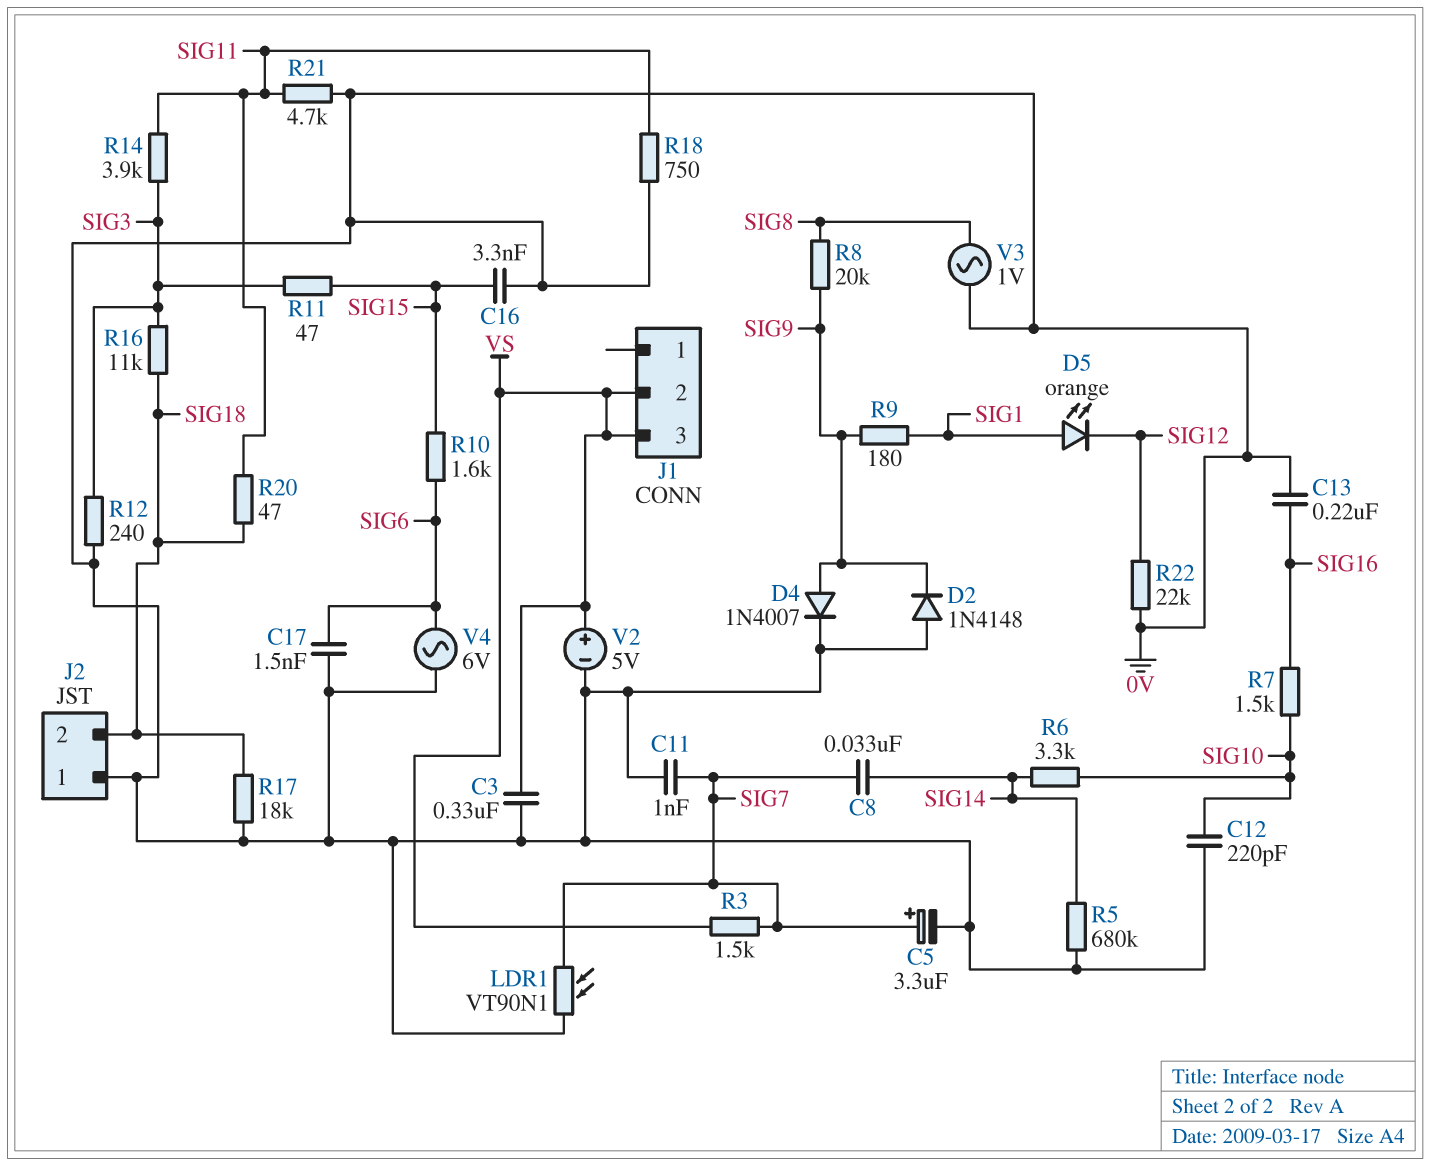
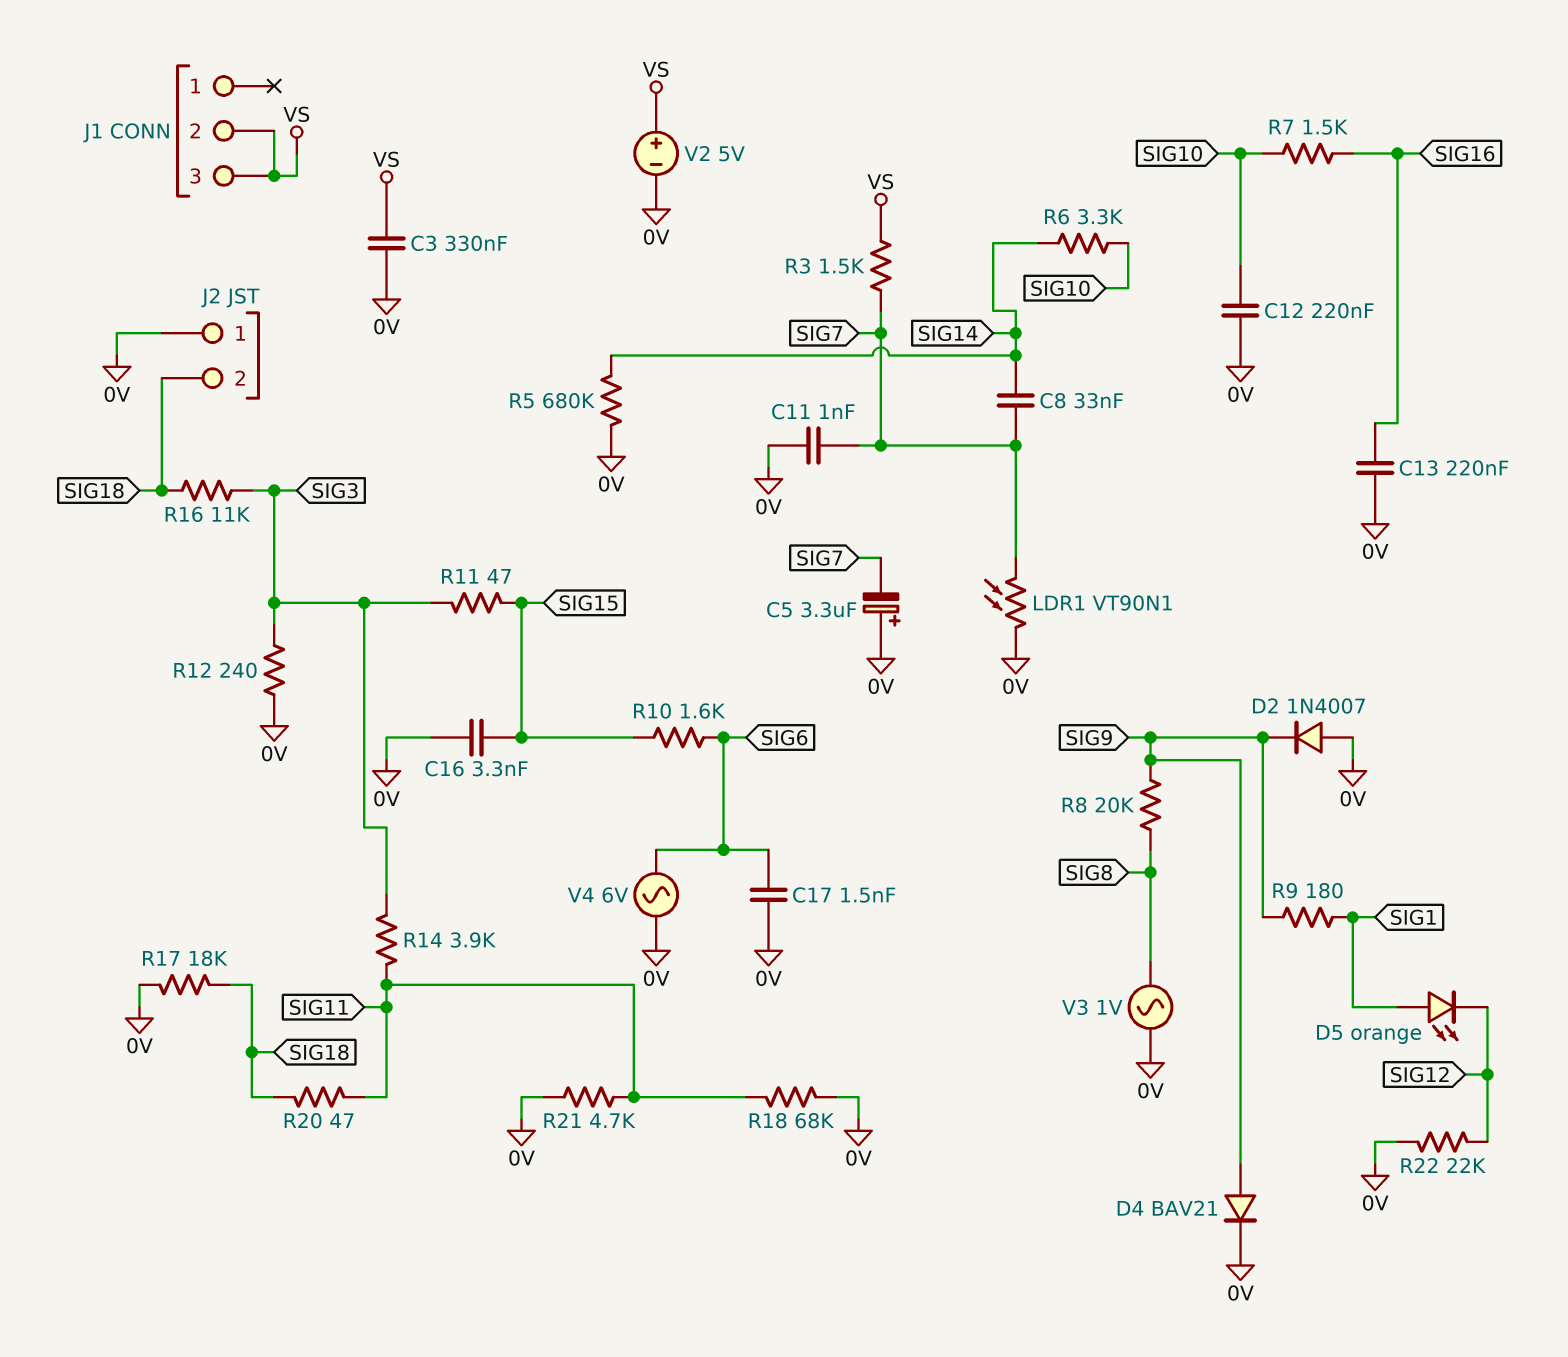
C5: 3.3uF (plus SIG7, minus 0V) -> 3.3uF (plus 0V, minus SIG7)
C12: 220pF (0V, SIG10) -> 220nF (0V, SIG10)
D2: diode 1N4148 (A 0V, K SIG9) -> diode 1N4007 (A 0V, K SIG9)
D4: diode 1N4007 (A SIG9, K 0V) -> diode BAV21 (A SIG9, K 0V)
R18: 750 (0V, SIG11) -> 68k (0V, SIG11)

